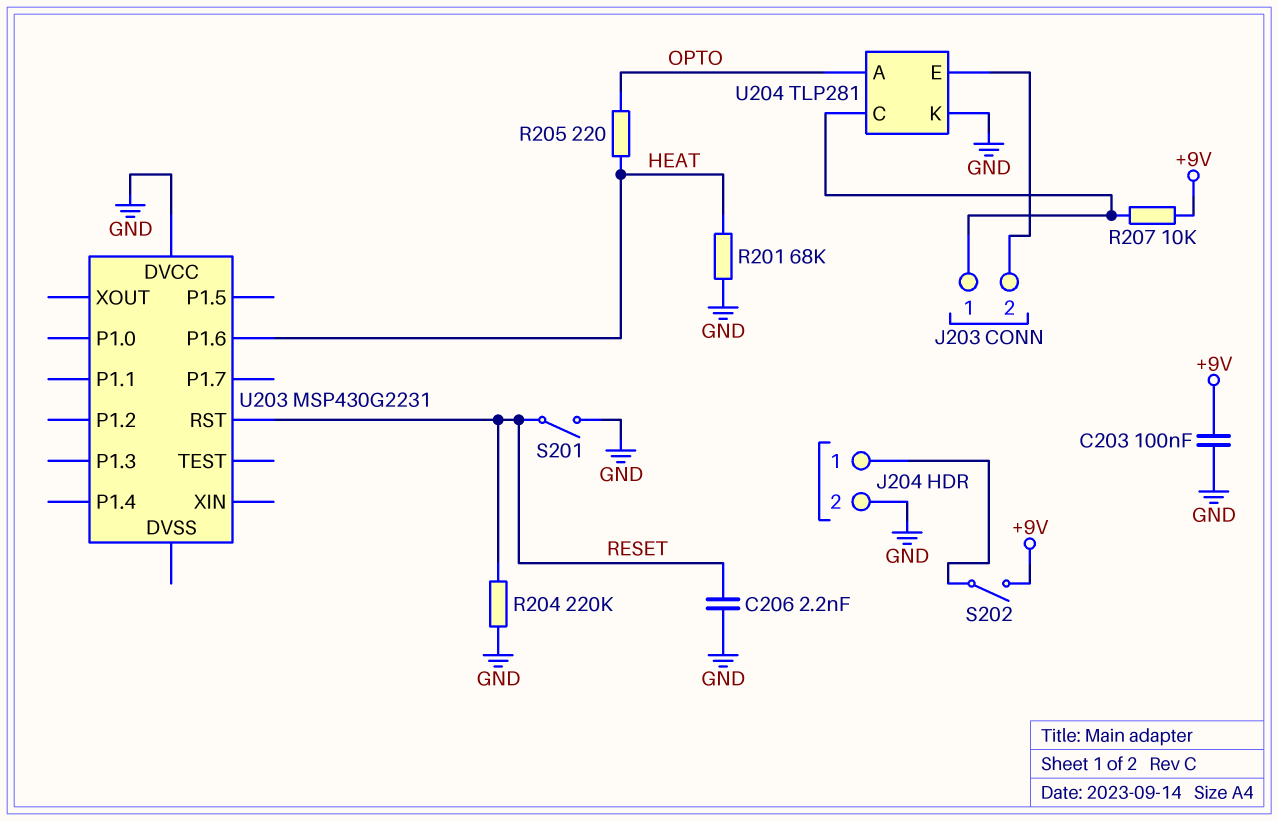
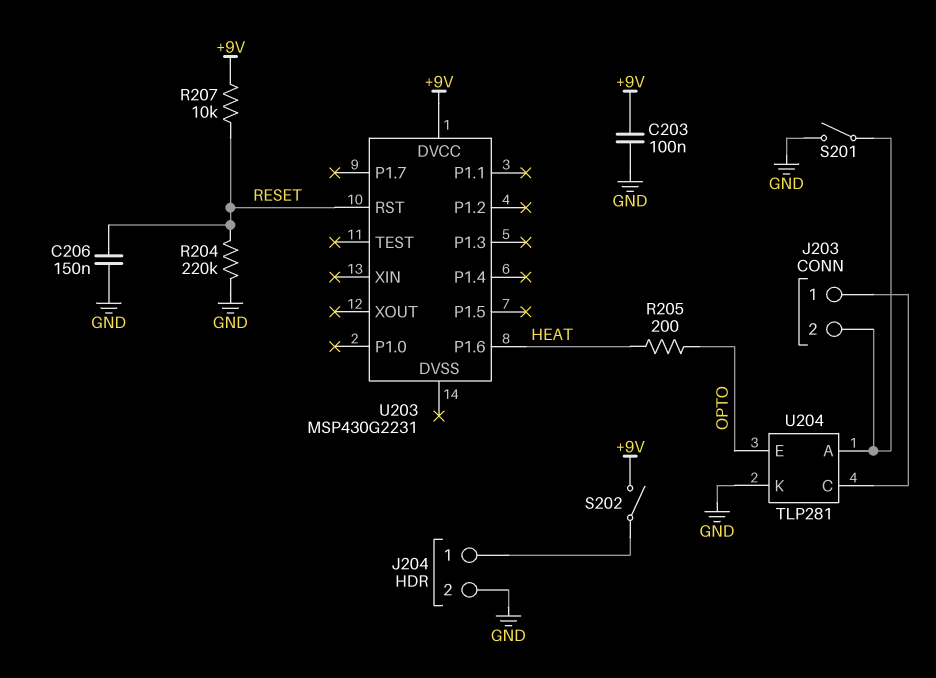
C206: 2.2nF (GND, RESET) -> 150nF (GND, RESET)
R201: 68k (GND, HEAT) -> none
R205: 220 (HEAT, OPTO) -> 200 (HEAT, OPTO)
R207: 10k (+9V, J203/1) -> 10k (+9V, RESET)
S201: switch (GND, RESET) -> switch (GND, J203/2)
U203 pin DVCC: GND -> +9V
U204 pin A: OPTO -> J203/2
U204 pin E: J203/2 -> OPTO

